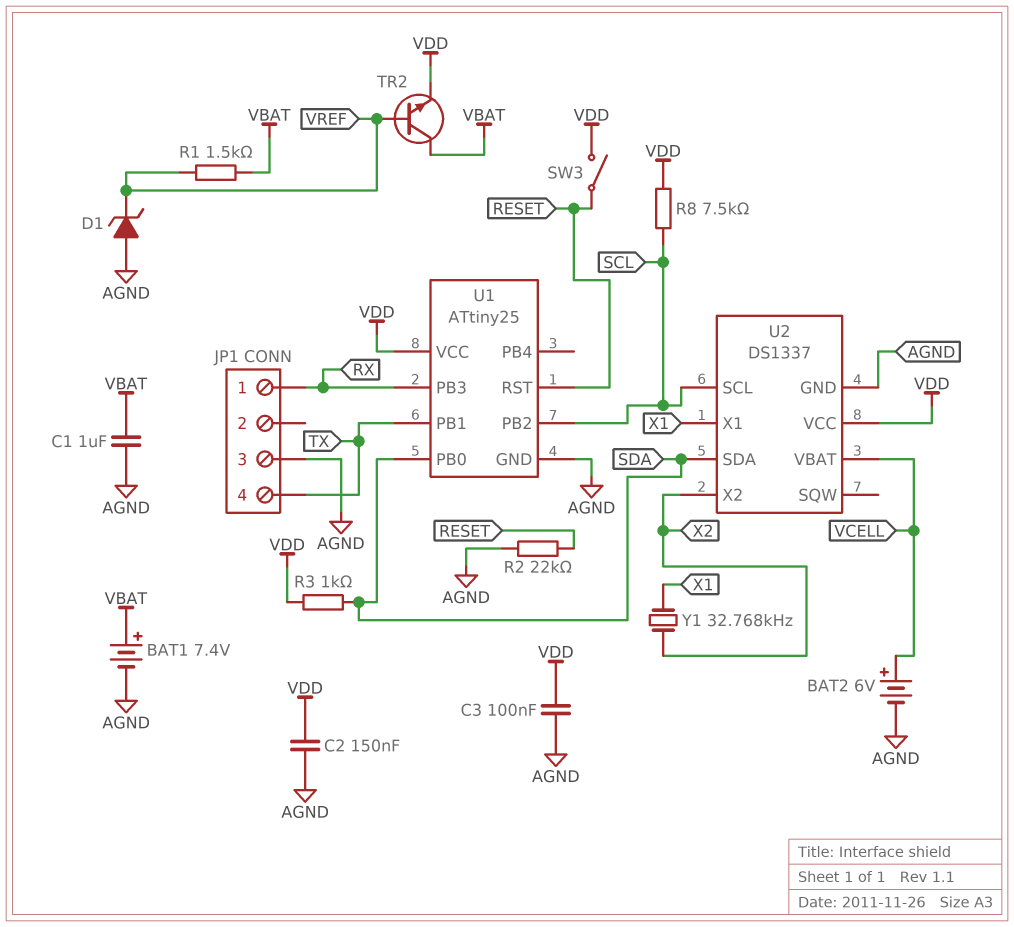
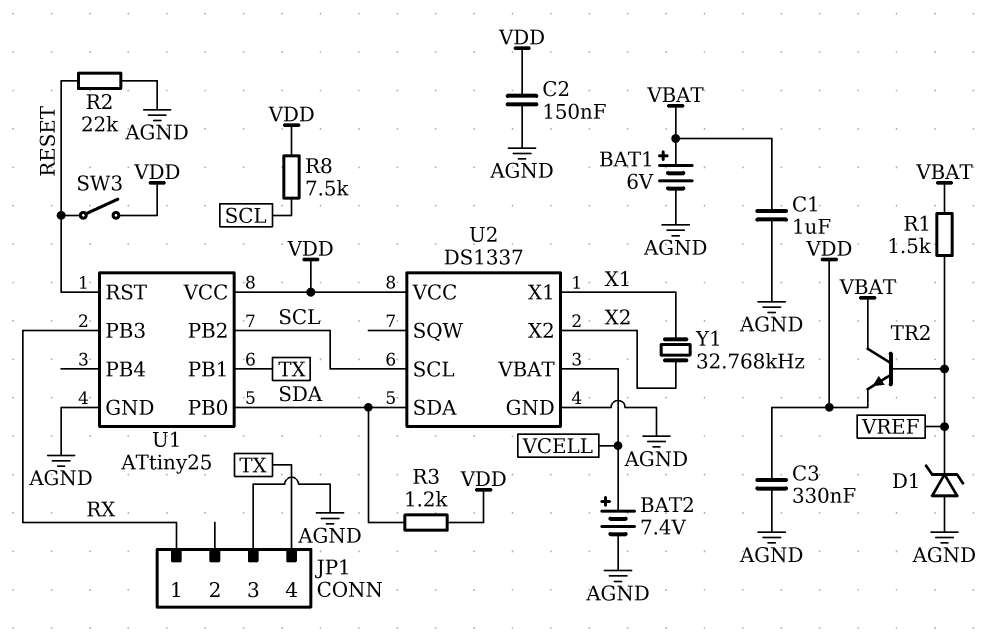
BAT1: 7.4V (plus VBAT, minus AGND) -> 6V (plus VBAT, minus AGND)
BAT2: 6V (plus VCELL, minus AGND) -> 7.4V (plus VCELL, minus AGND)
C3: 100nF (AGND, VDD) -> 330nF (AGND, VDD)
R3: 1k (SDA, VDD) -> 1.2k (SDA, VDD)

